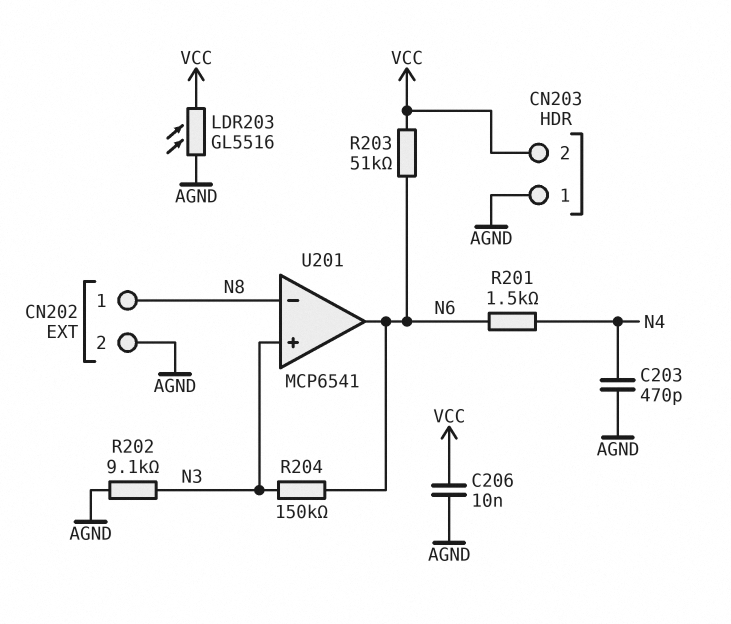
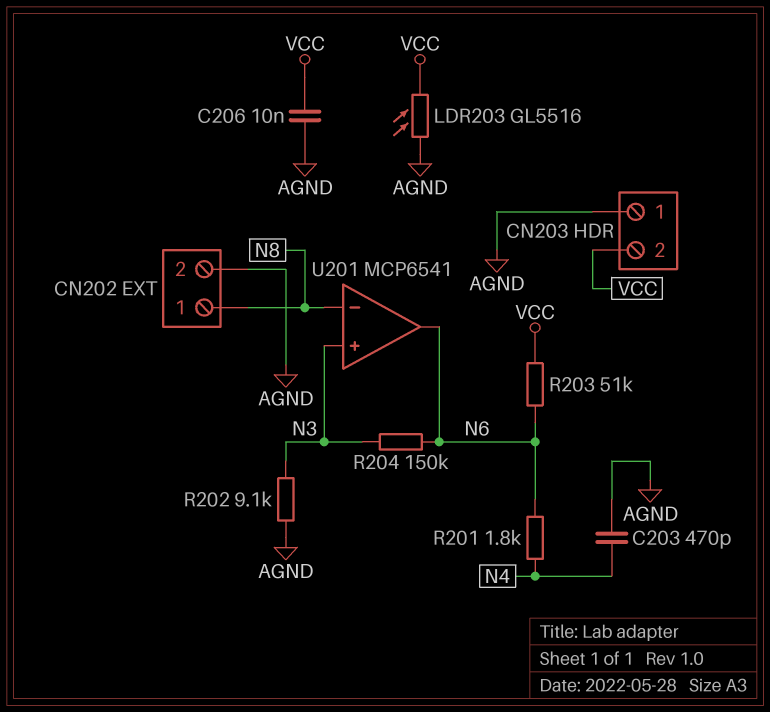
R201: 1.5k (N4, N6) -> 1.8k (N4, N6)

